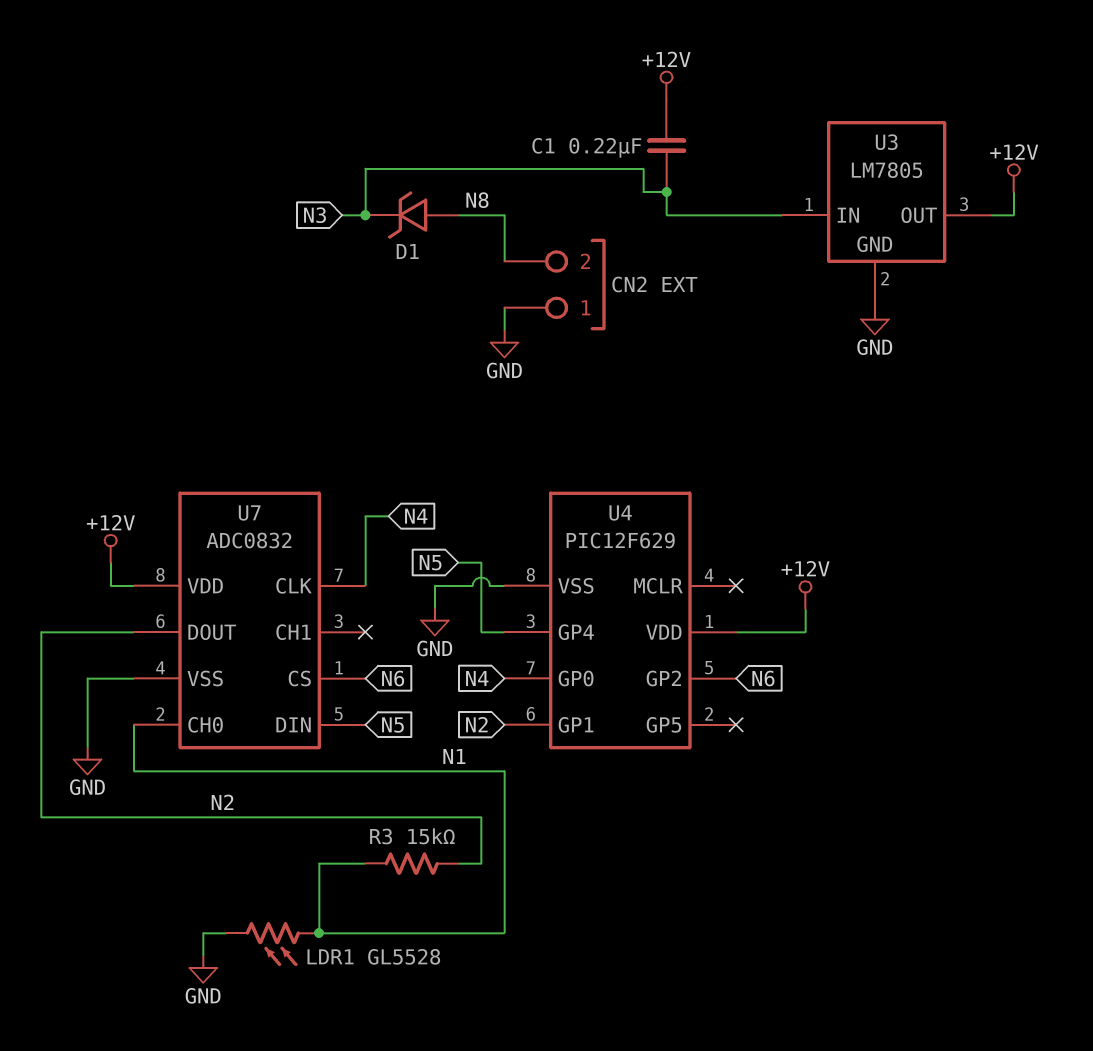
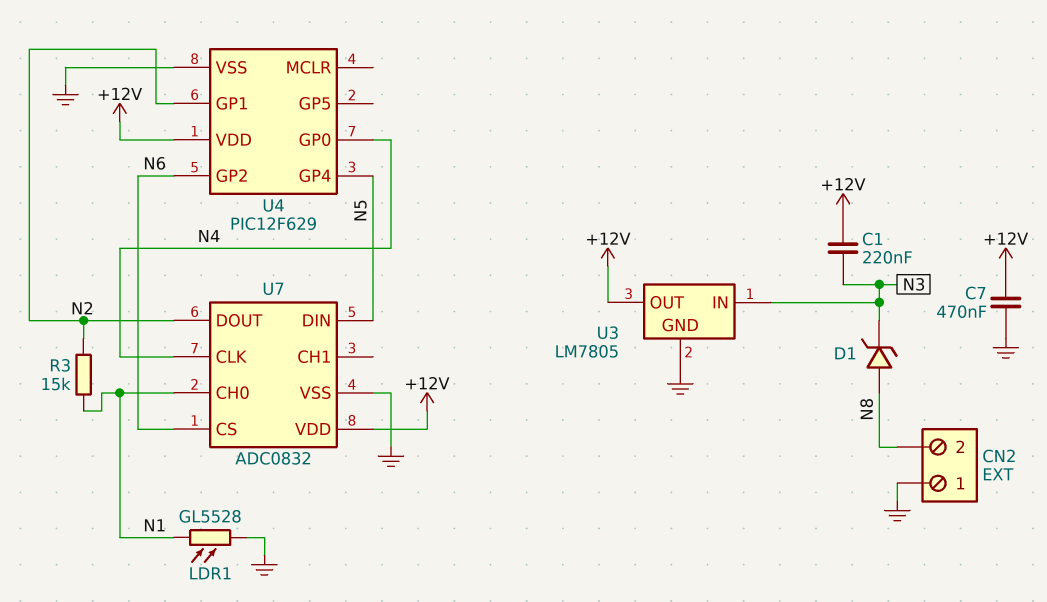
C7: none -> 470nF (+12V, GND)

